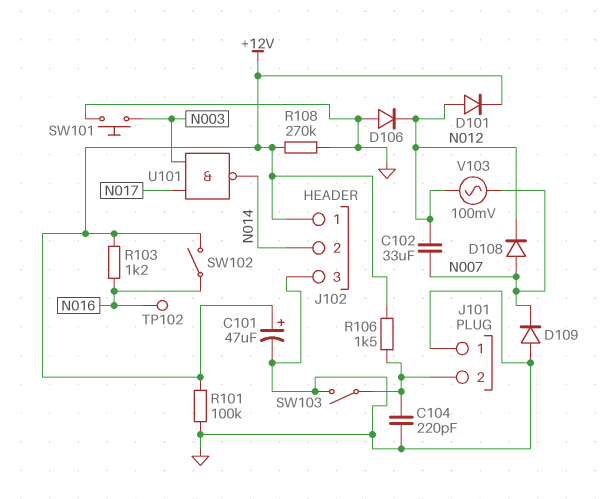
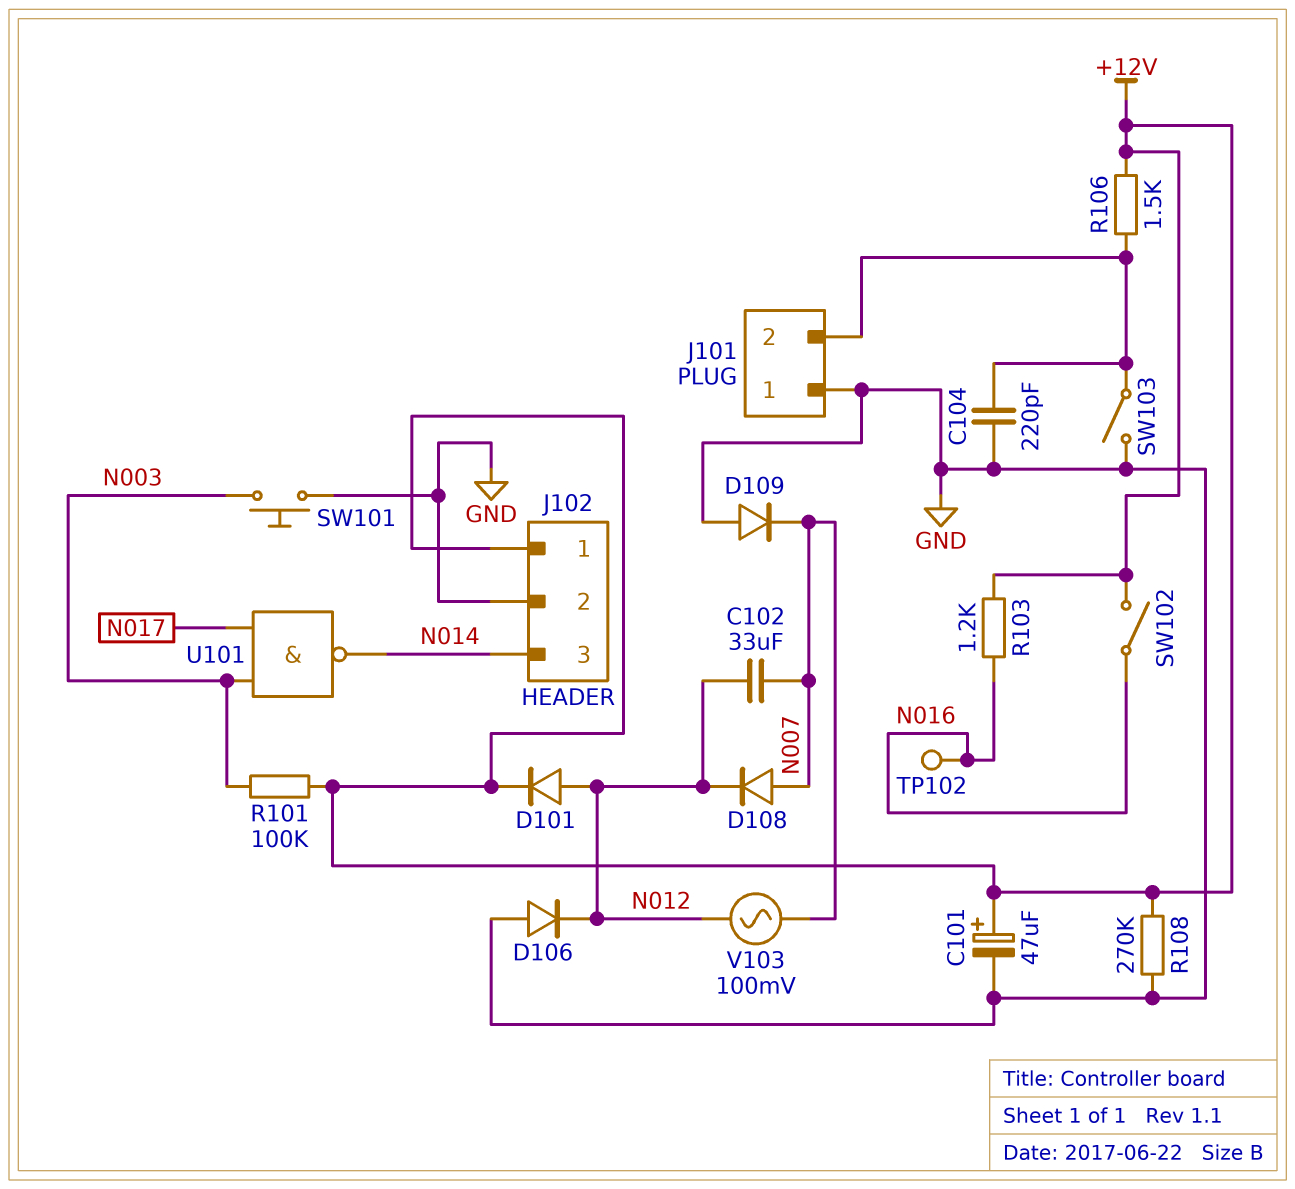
J102 pin 2: N014 -> GND
J102 pin 3: GND -> N014
R101: 100k (+12V, GND) -> 100k (+12V, N003)

